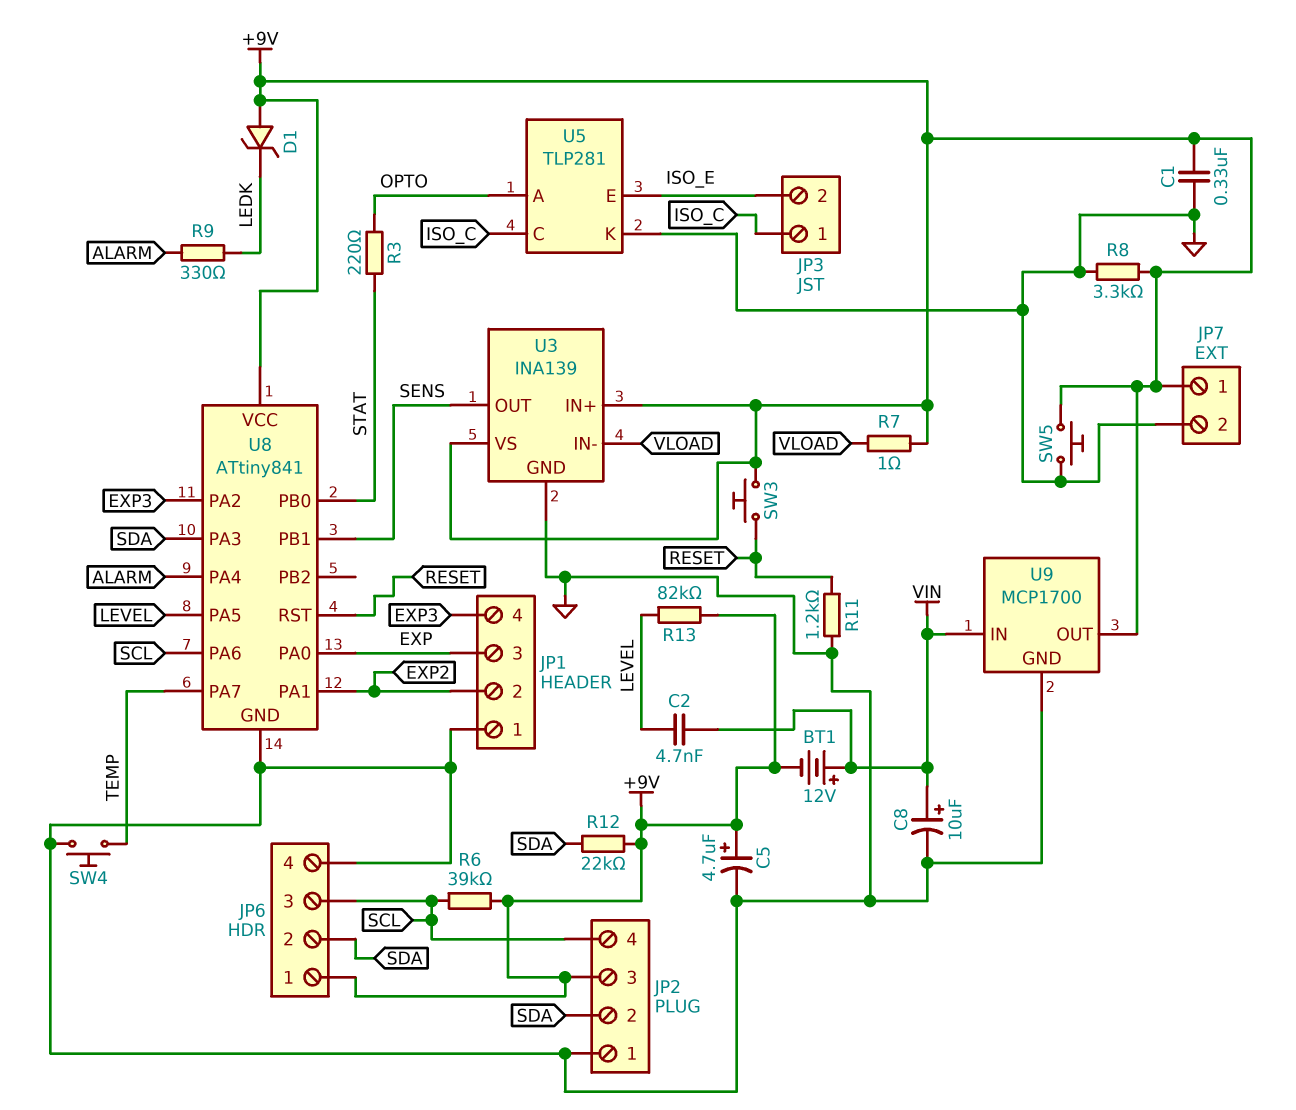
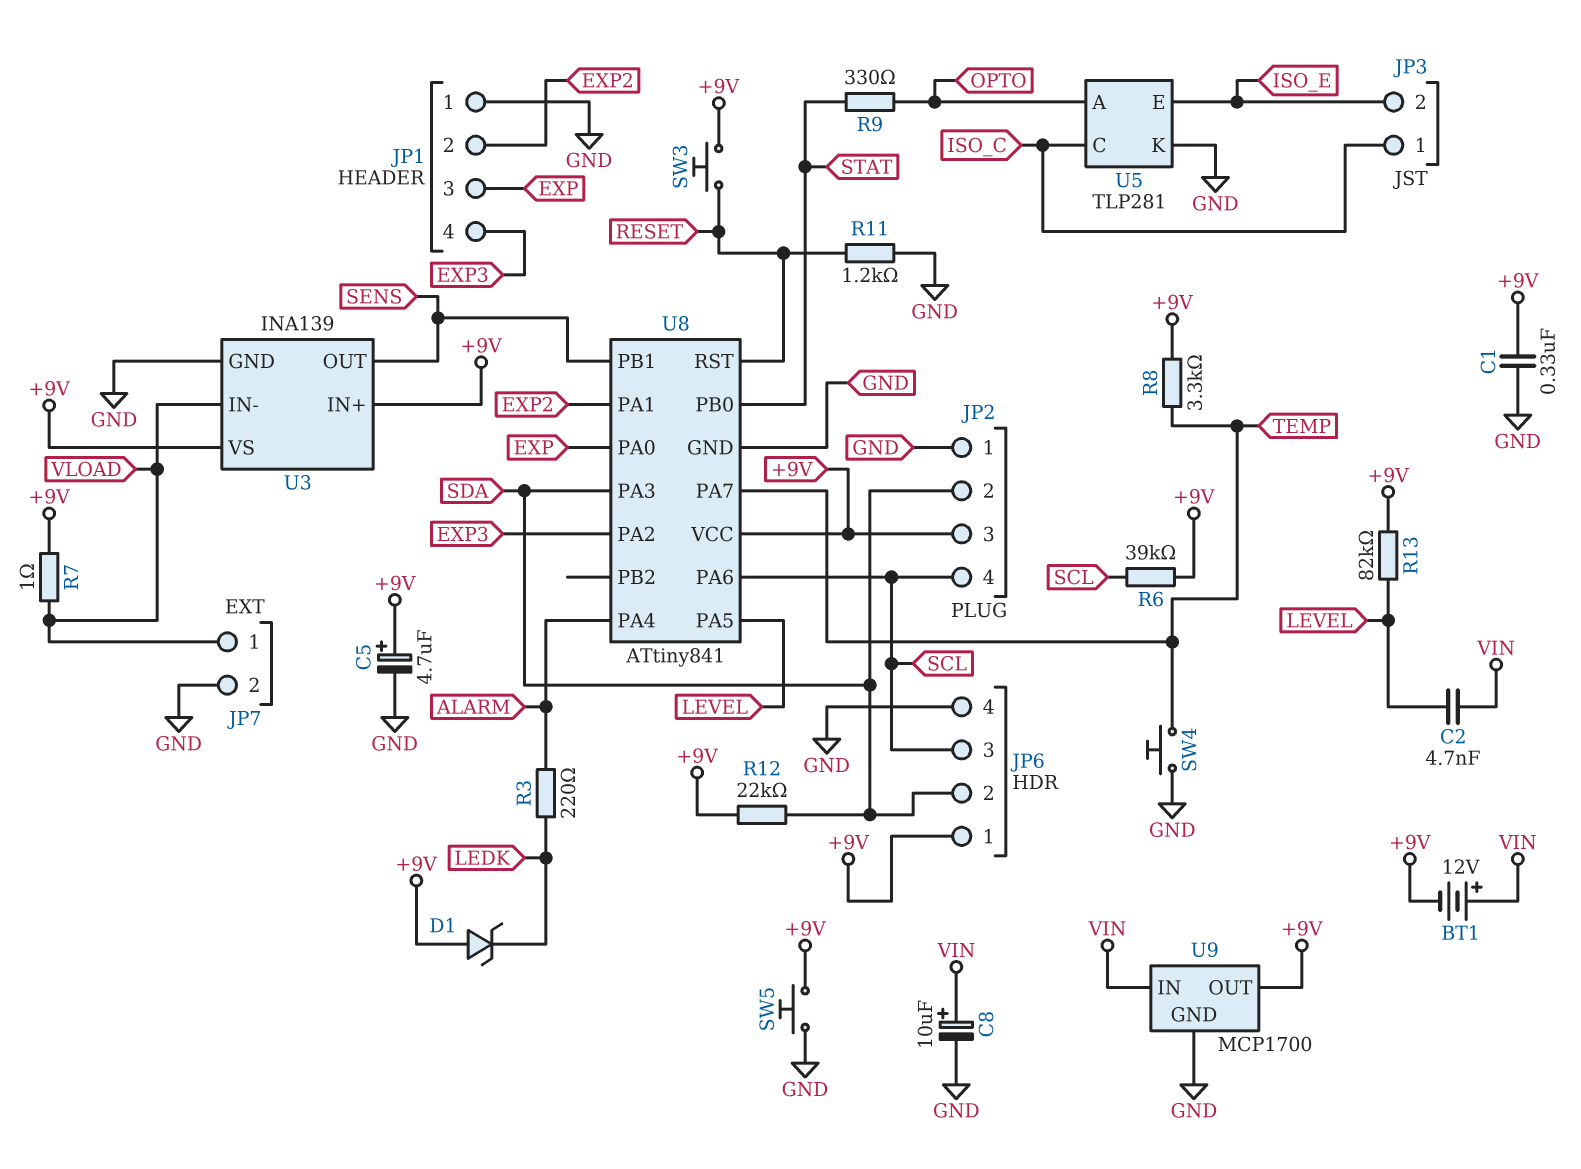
JP7 pin 1: +9V -> VLOAD
R3: 220 (OPTO, STAT) -> 220 (ALARM, LEDK)
R8: 3.3k (+9V, GND) -> 3.3k (+9V, TEMP)
R9: 330 (ALARM, LEDK) -> 330 (OPTO, STAT)

